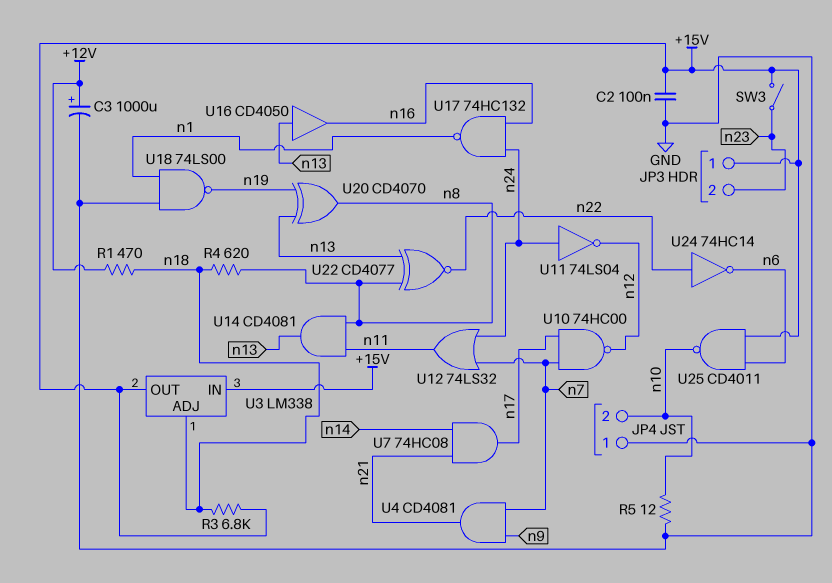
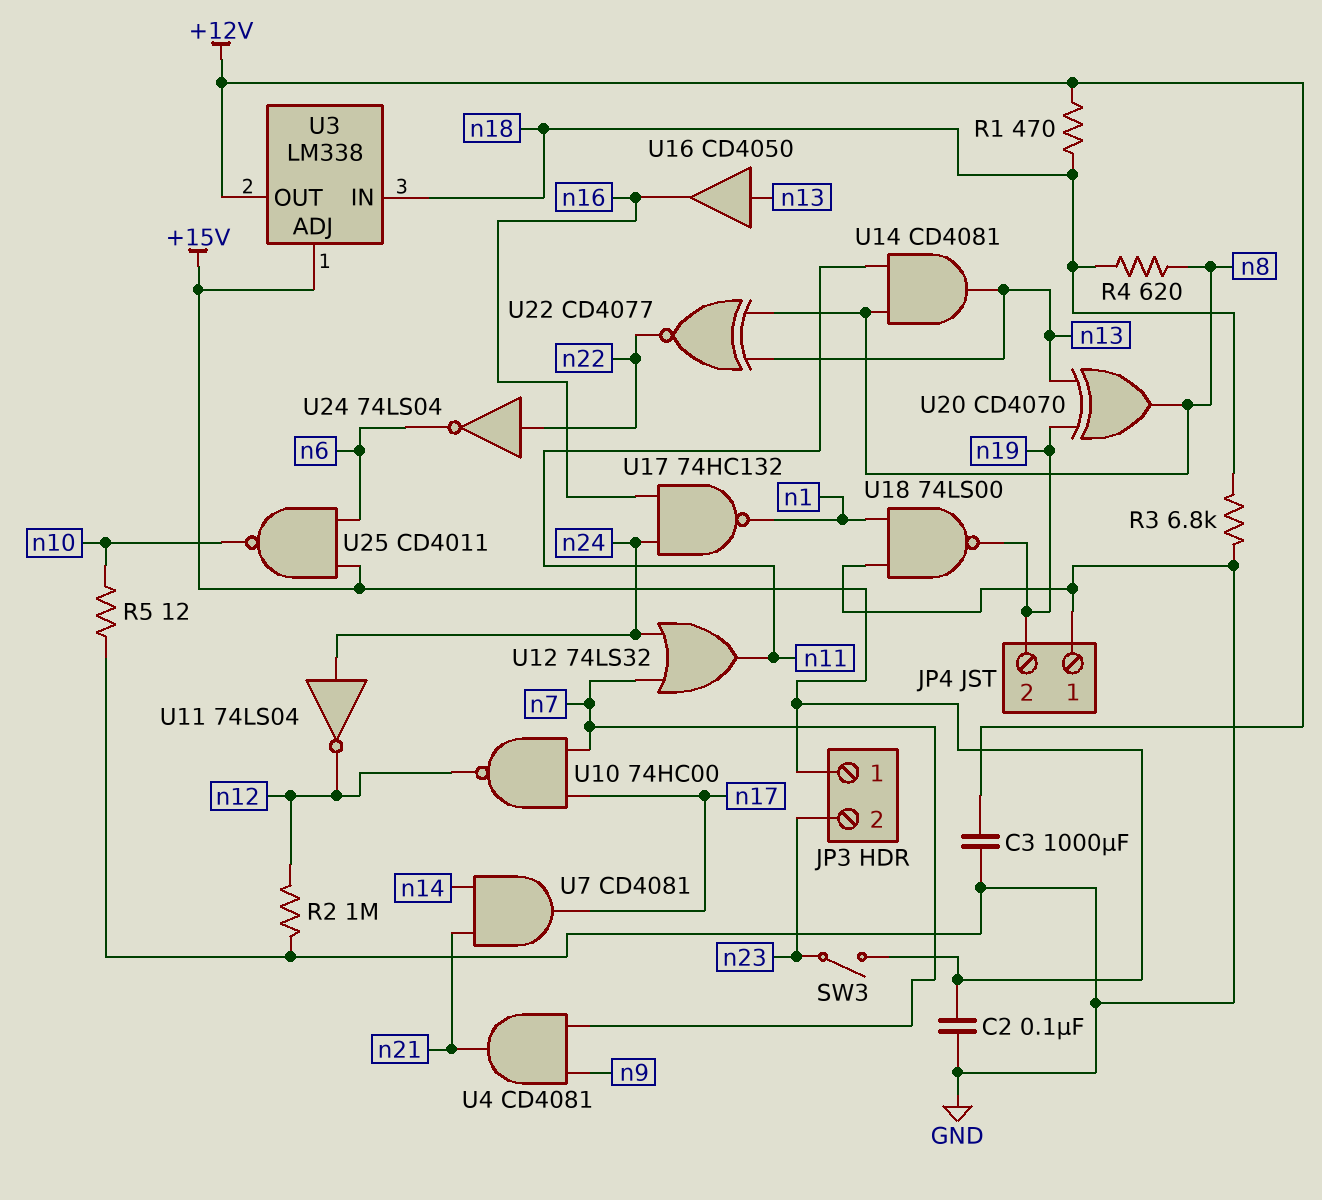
C3: 1000uF (plus +12V, minus GND) -> 1000uF (+12V, GND)
JP4 pin 2: n10 -> n19
R2: none -> 1M (GND, n12)
R3: 6.8k (+15V, n18) -> 6.8k (GND, n18)
U3 pin ADJ: n18 -> +15V
U3 pin IN: +15V -> n18
U3 pin OUT: +15V -> +12V
U7: AND 74HC08 (in n14, in n21, out n17) -> AND CD4081 (in n14, in n21, out n17)
U24: NOT 74HC14 (in n22, out n6) -> NOT 74LS04 (in n22, out n6)

